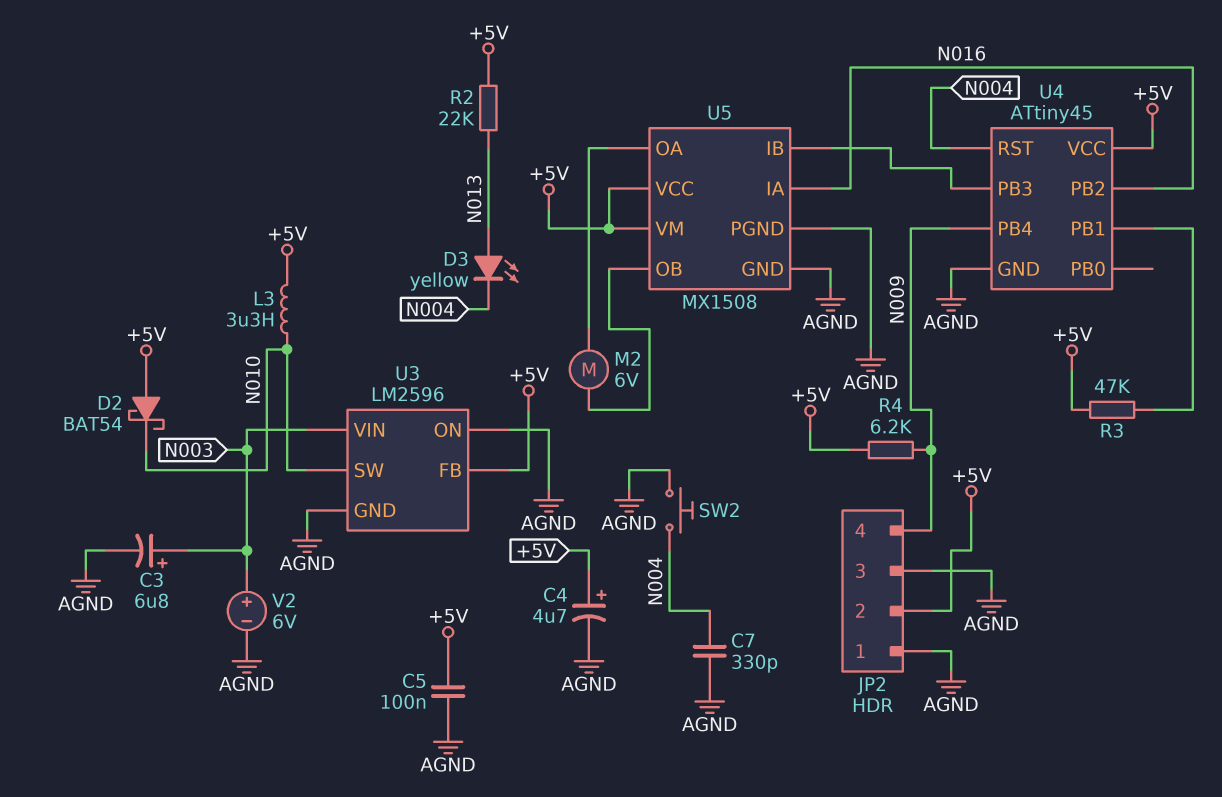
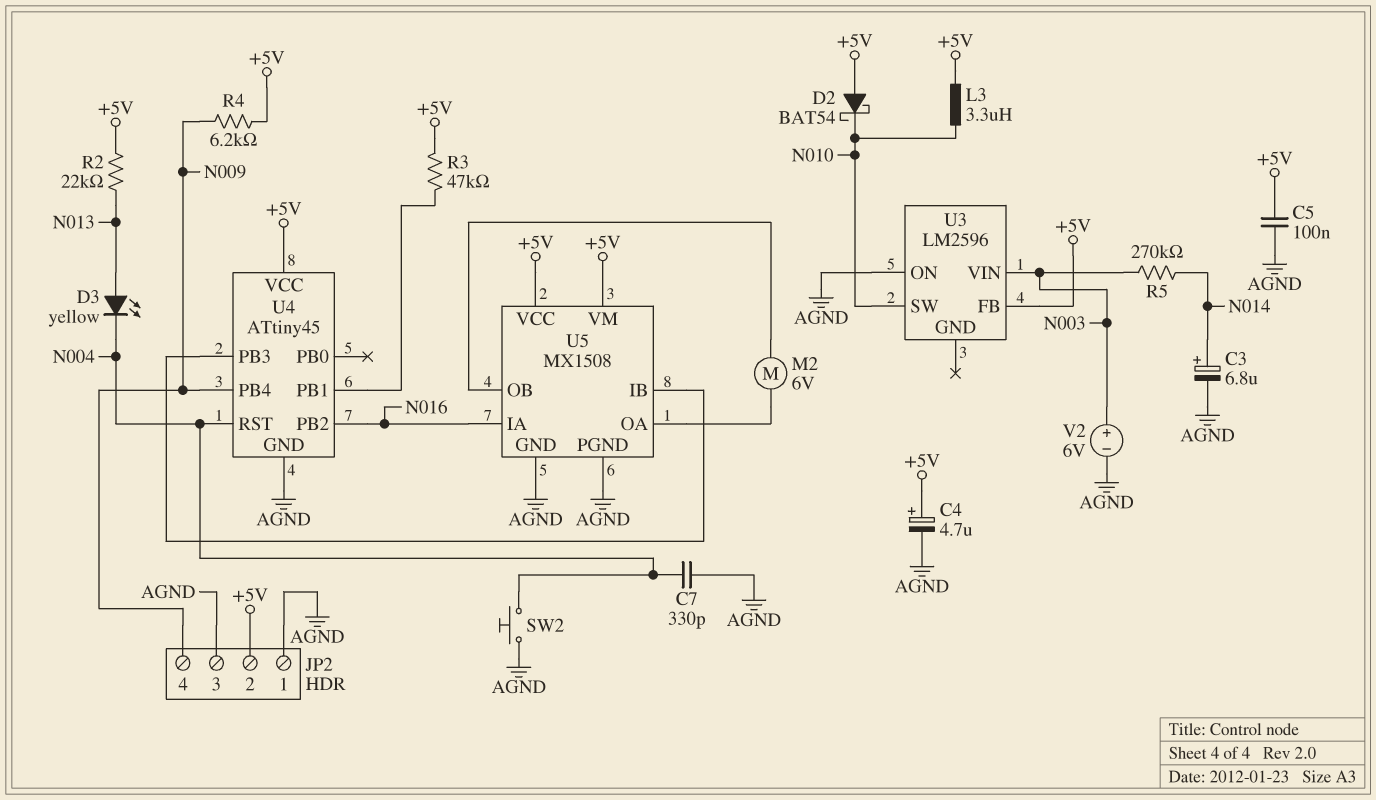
C3: 6.8uF (plus N003, minus AGND) -> 6.8uF (plus N014, minus AGND)
R5: none -> 270k (N003, N014)
U3 pin GND: AGND -> none

